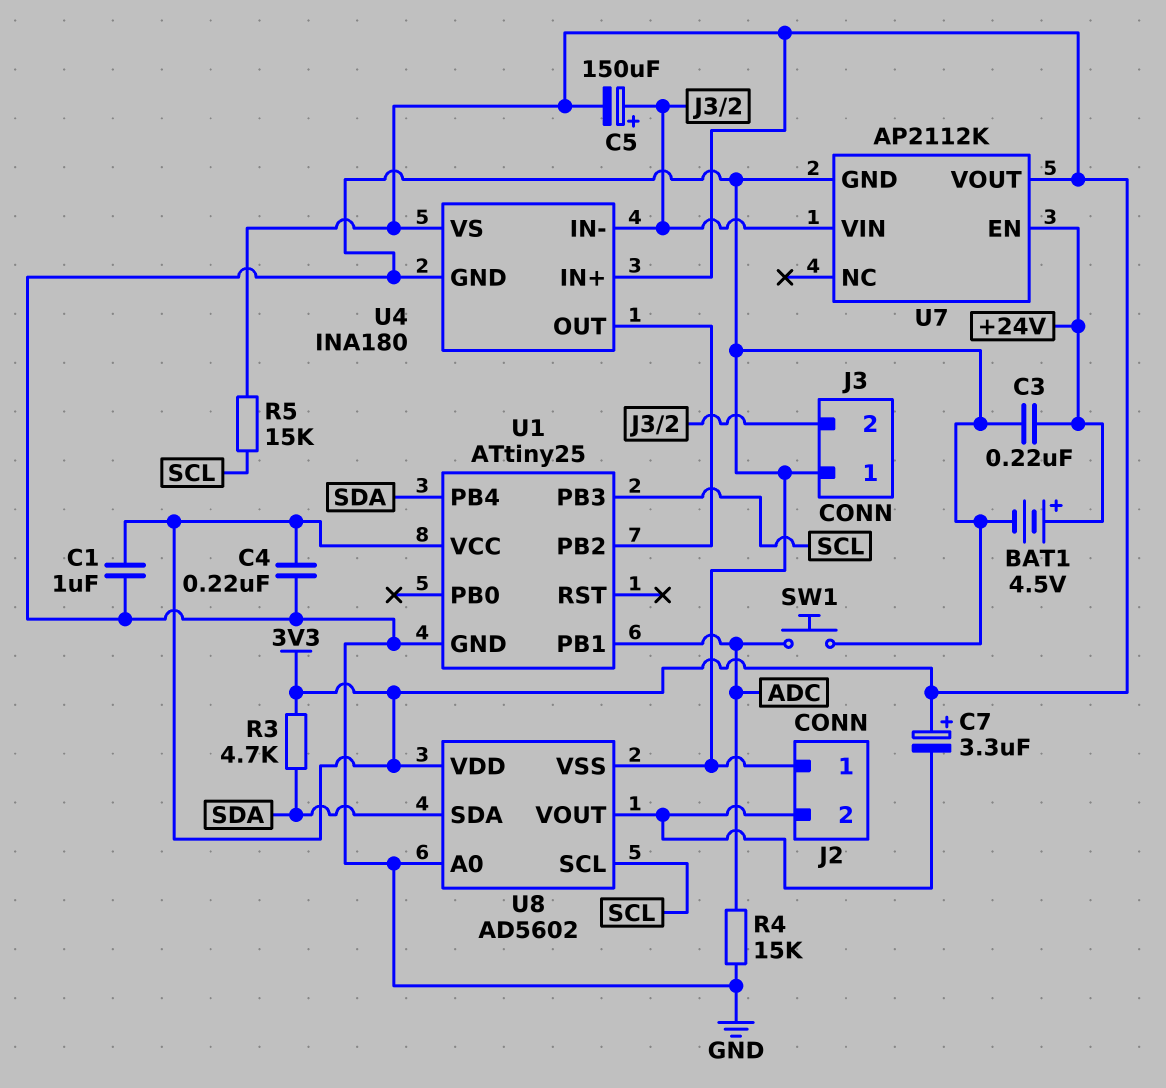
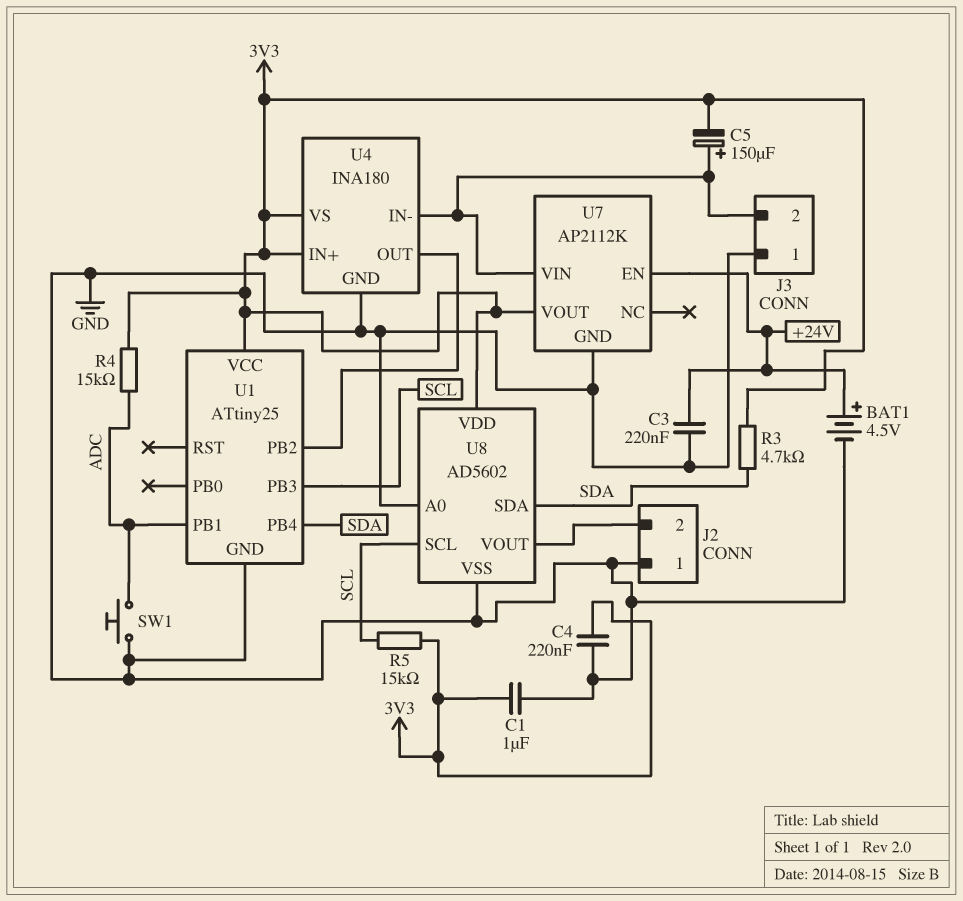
C7: 3.3uF (plus 3V3, minus J2/2) -> none
R4: 15k (ADC, GND) -> 15k (3V3, ADC)

